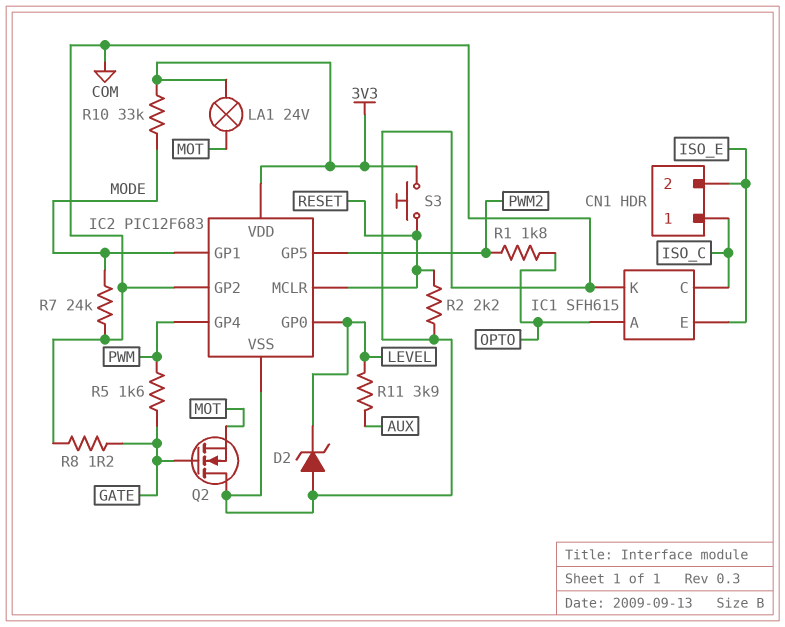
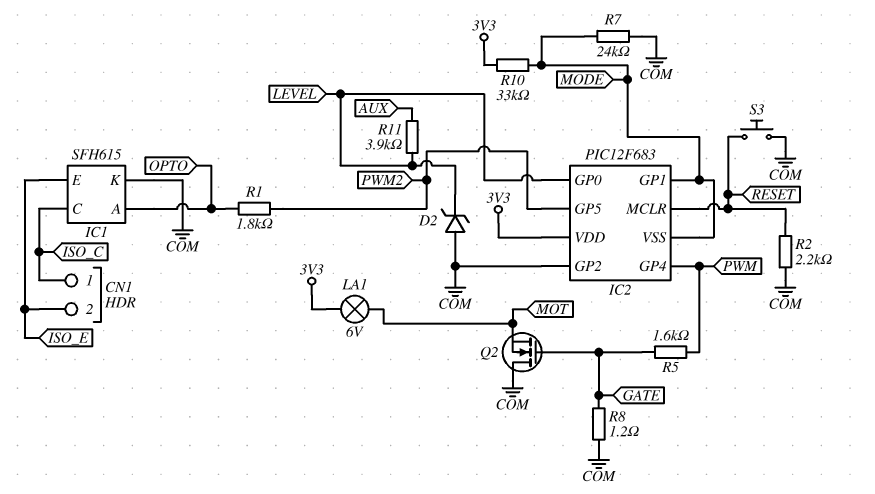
IC2 pin VSS: COM -> MODE
LA1: lamp 24V (3V3, MOT) -> lamp 6V (3V3, MOT)
S3: button (3V3, RESET) -> button (COM, RESET)

